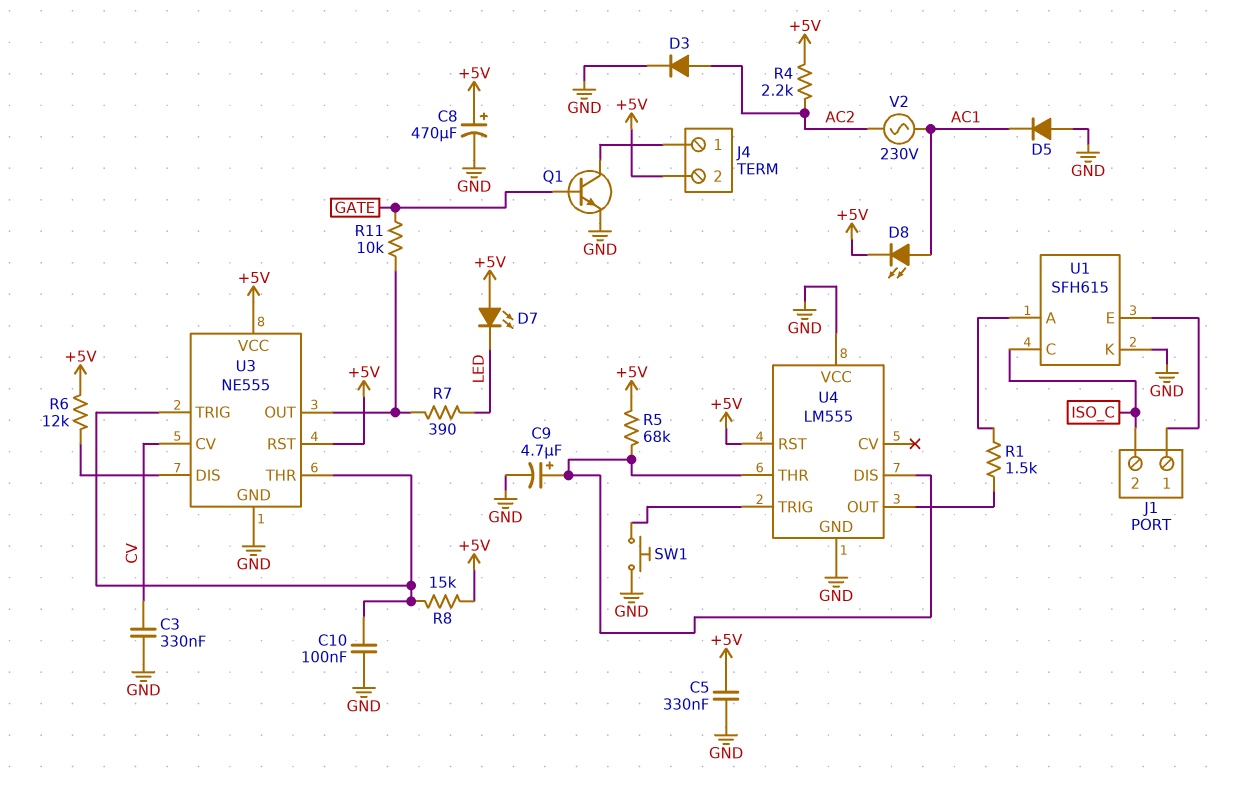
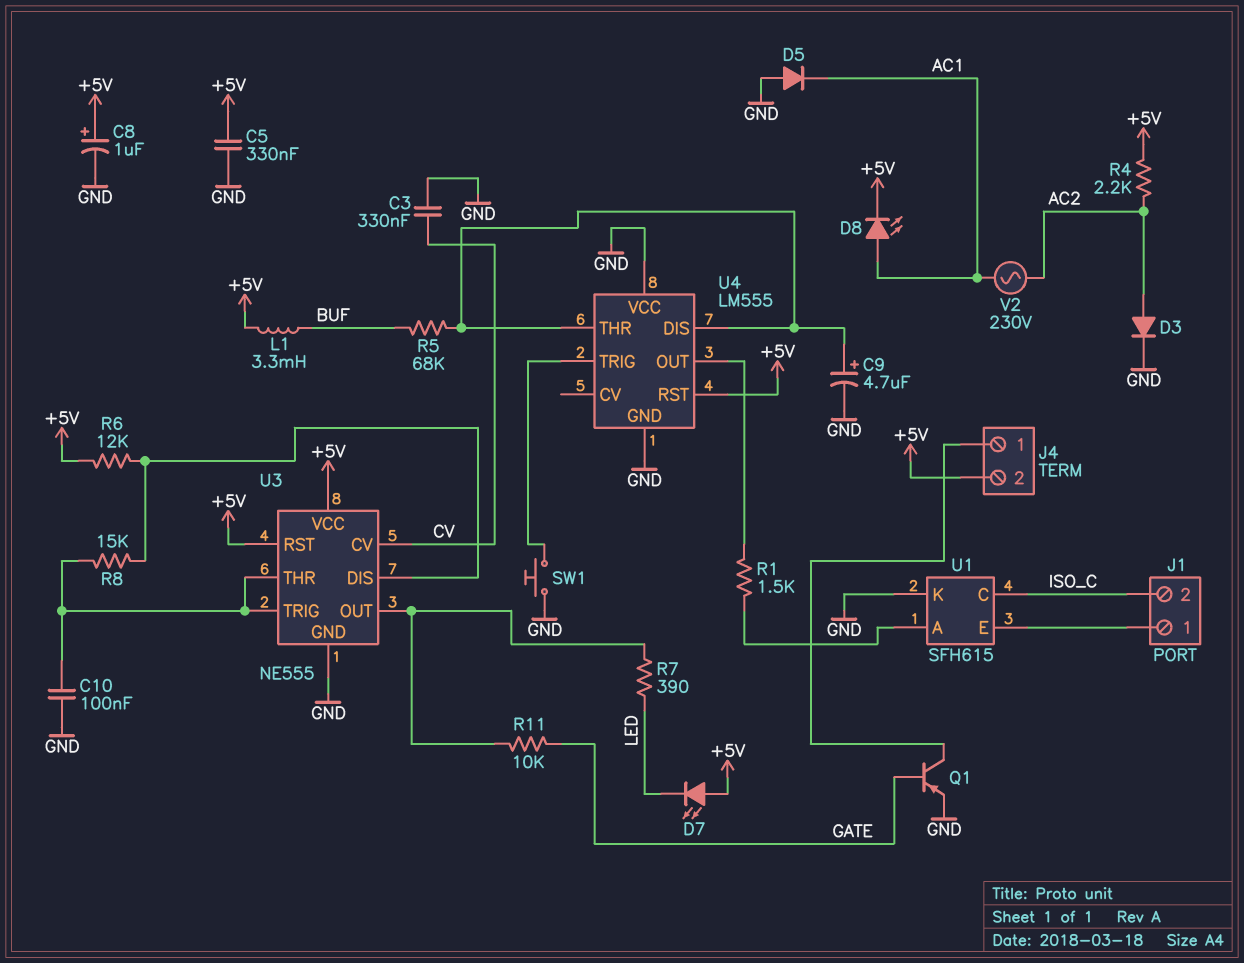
C8: 470uF (plus +5V, minus GND) -> 1uF (plus +5V, minus GND)
L1: none -> 3.3mH (+5V, BUF)
Q1: NPN (B GATE, C J4/1, E GND) -> PNP (B GATE, C J4/1, E GND)
R5: 68k (+5V, U4/DIS) -> 68k (BUF, U4/DIS)
R8: 15k (+5V, U3/THR) -> 15k (U3/DIS, U3/THR)

